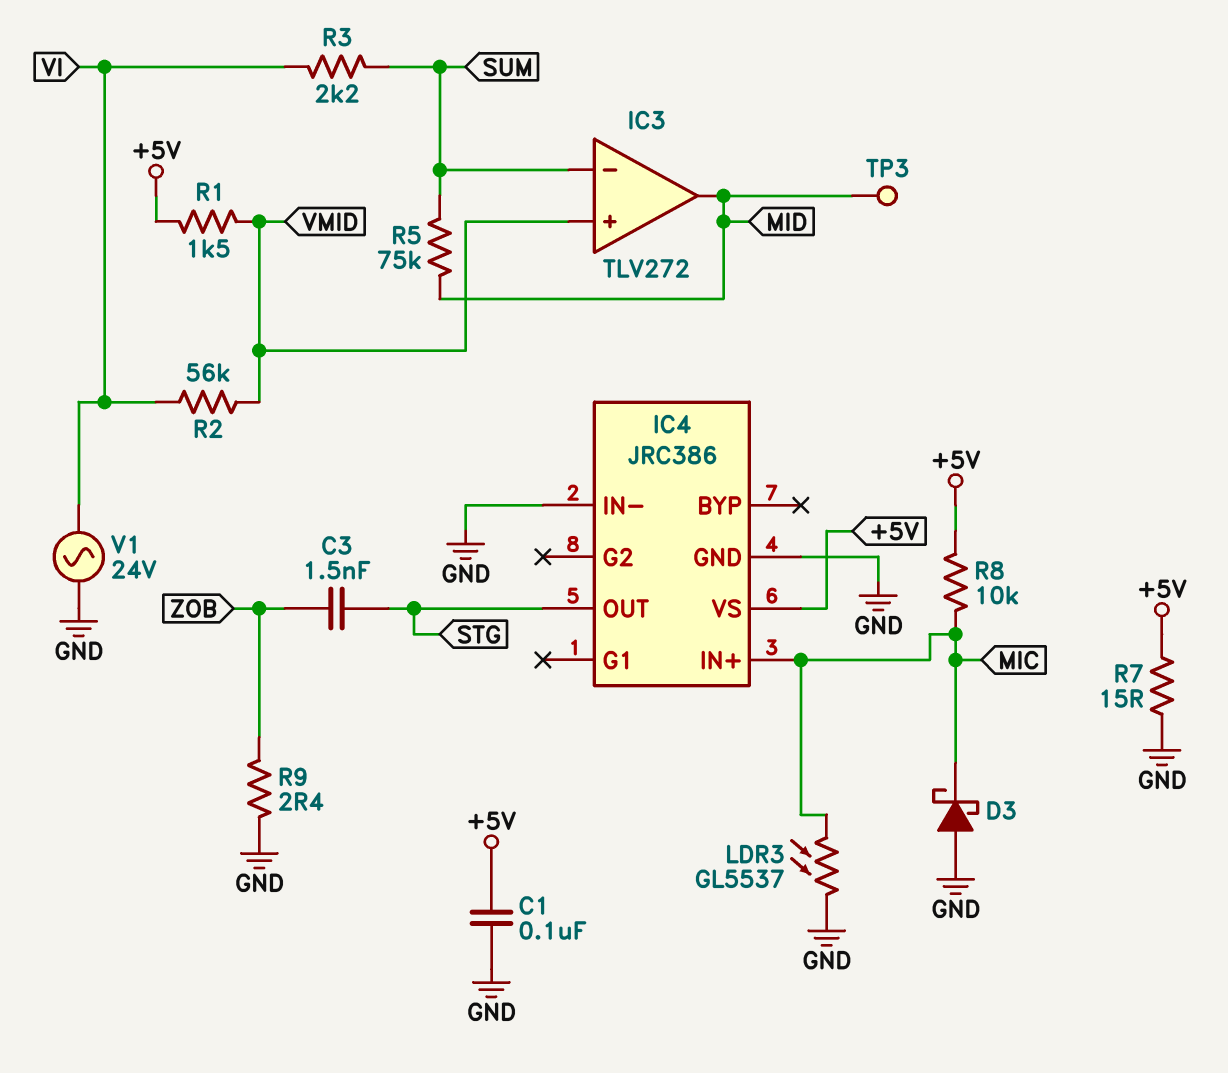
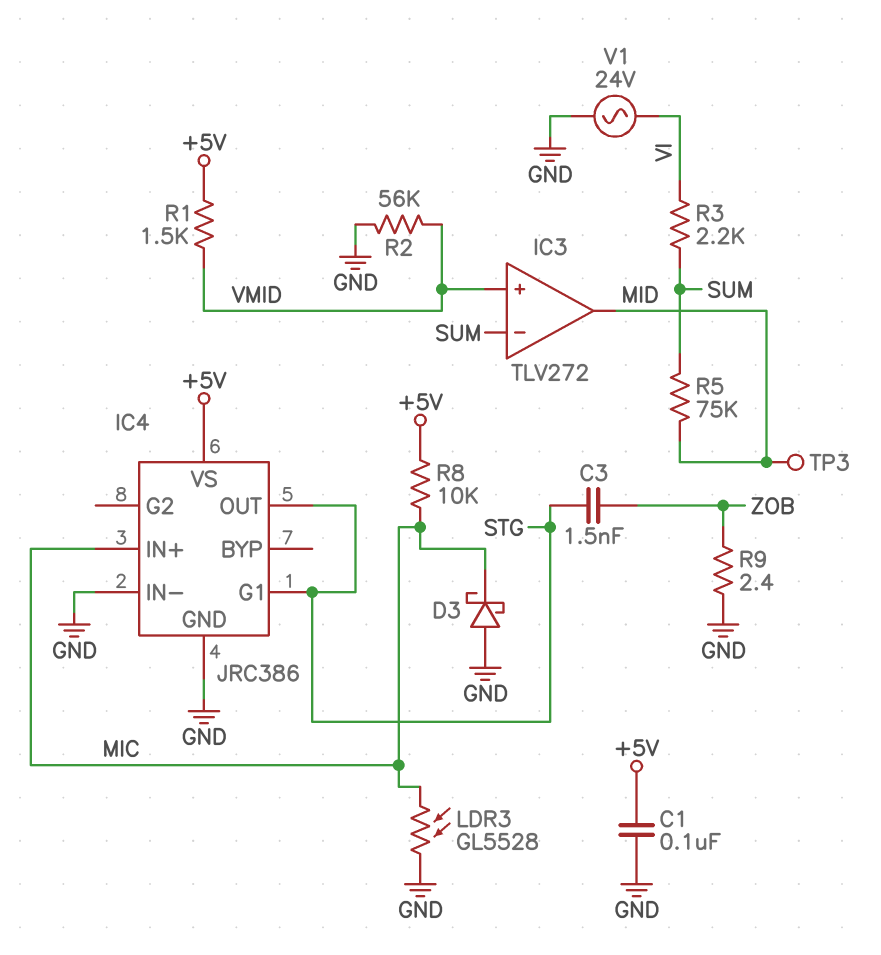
IC4 pin G1: none -> STG
LDR3: GL5537 (GND, MIC) -> GL5528 (GND, MIC)
R2: 56k (VI, VMID) -> 56k (GND, VMID)
R7: 15 (+5V, GND) -> none

